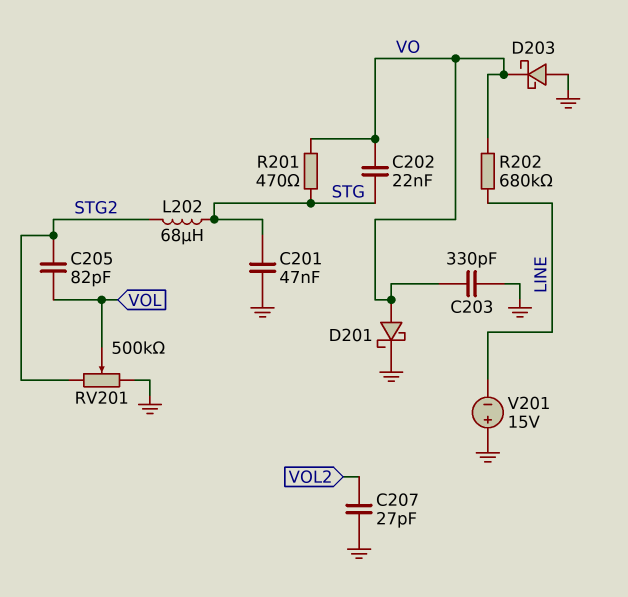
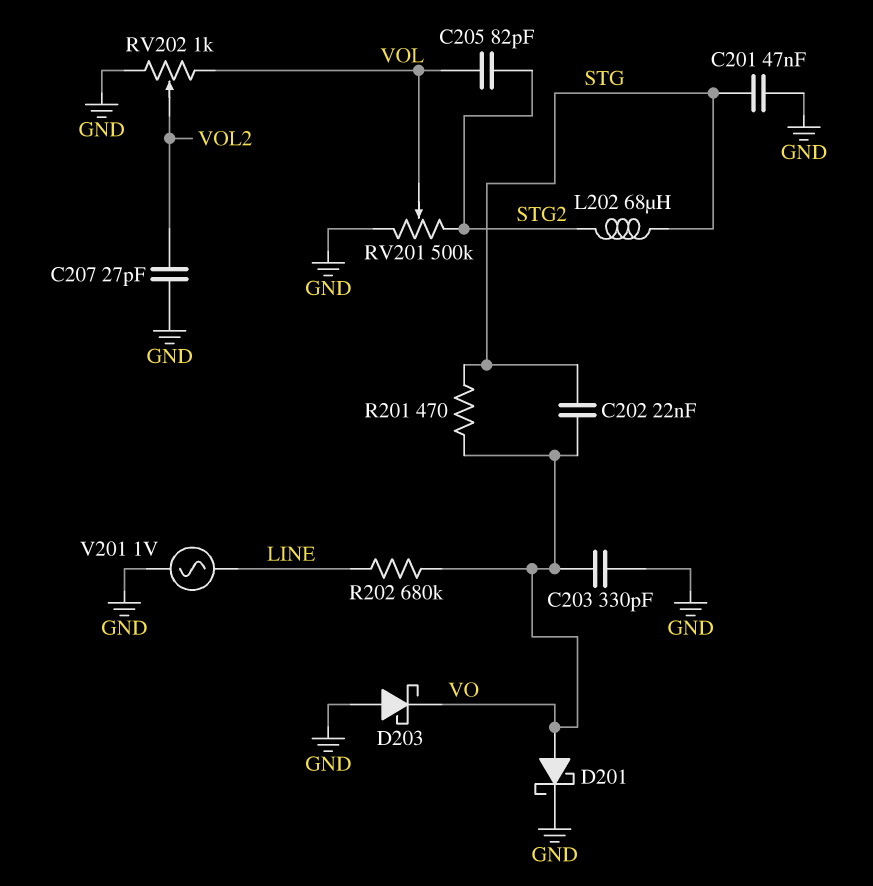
RV202: none -> 1k (GND, VOL, wiper VOL2)
V201: 15V (plus GND, minus LINE) -> AC 1V (GND, LINE)

